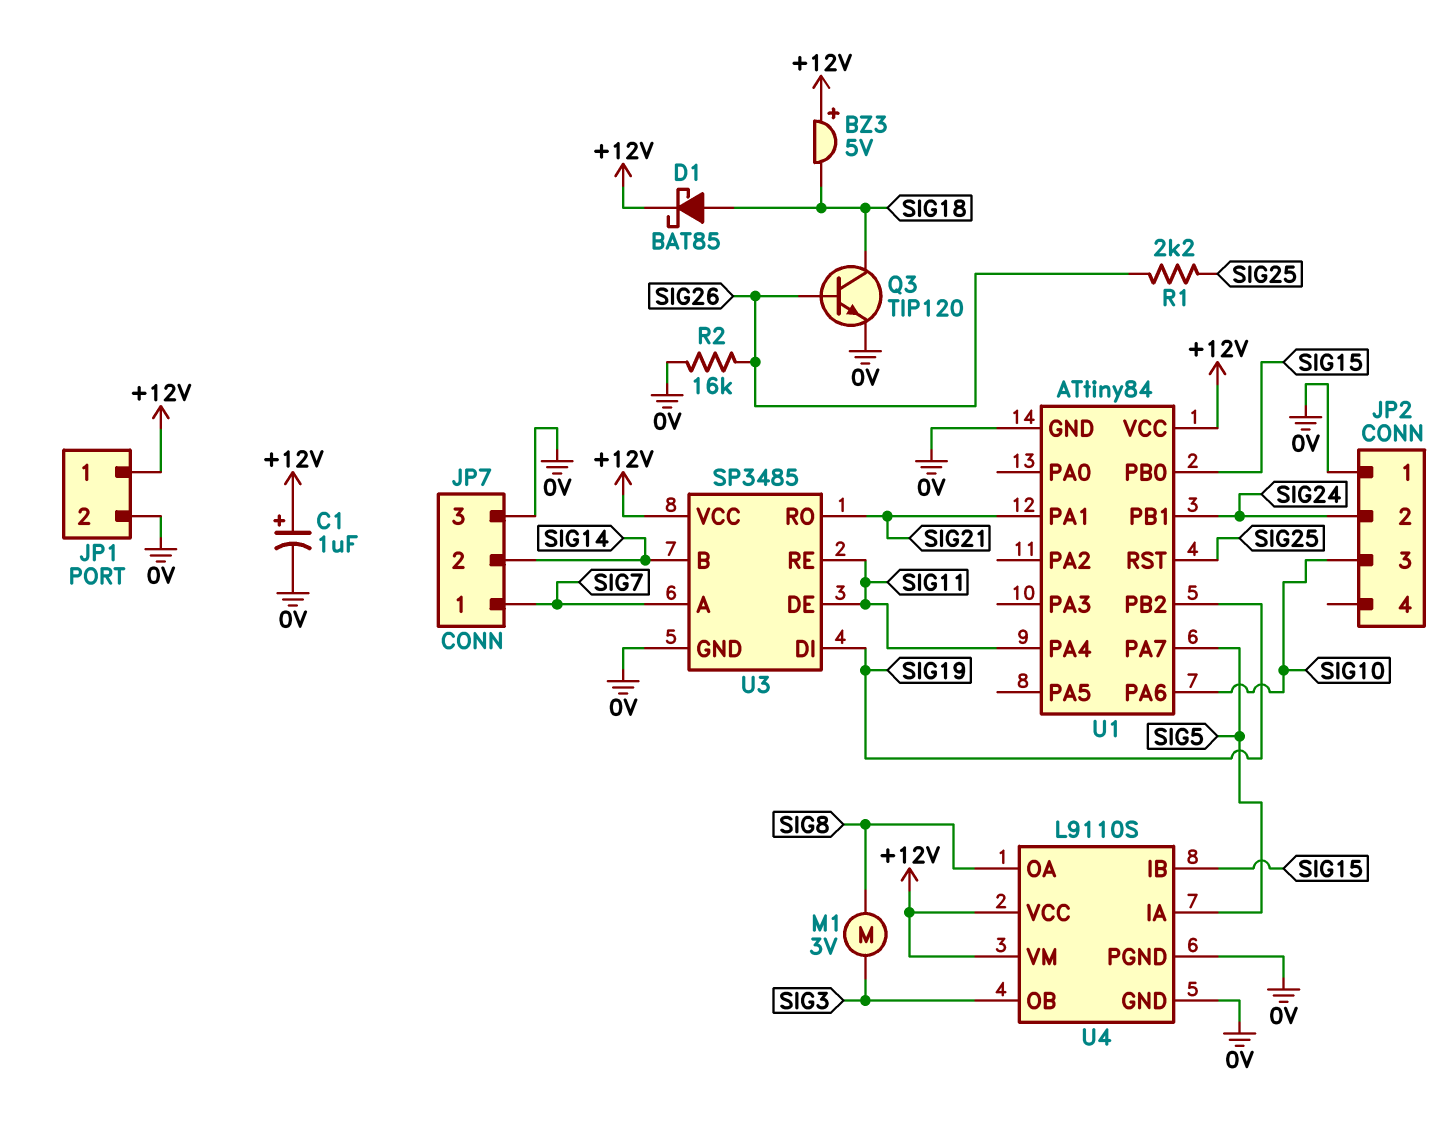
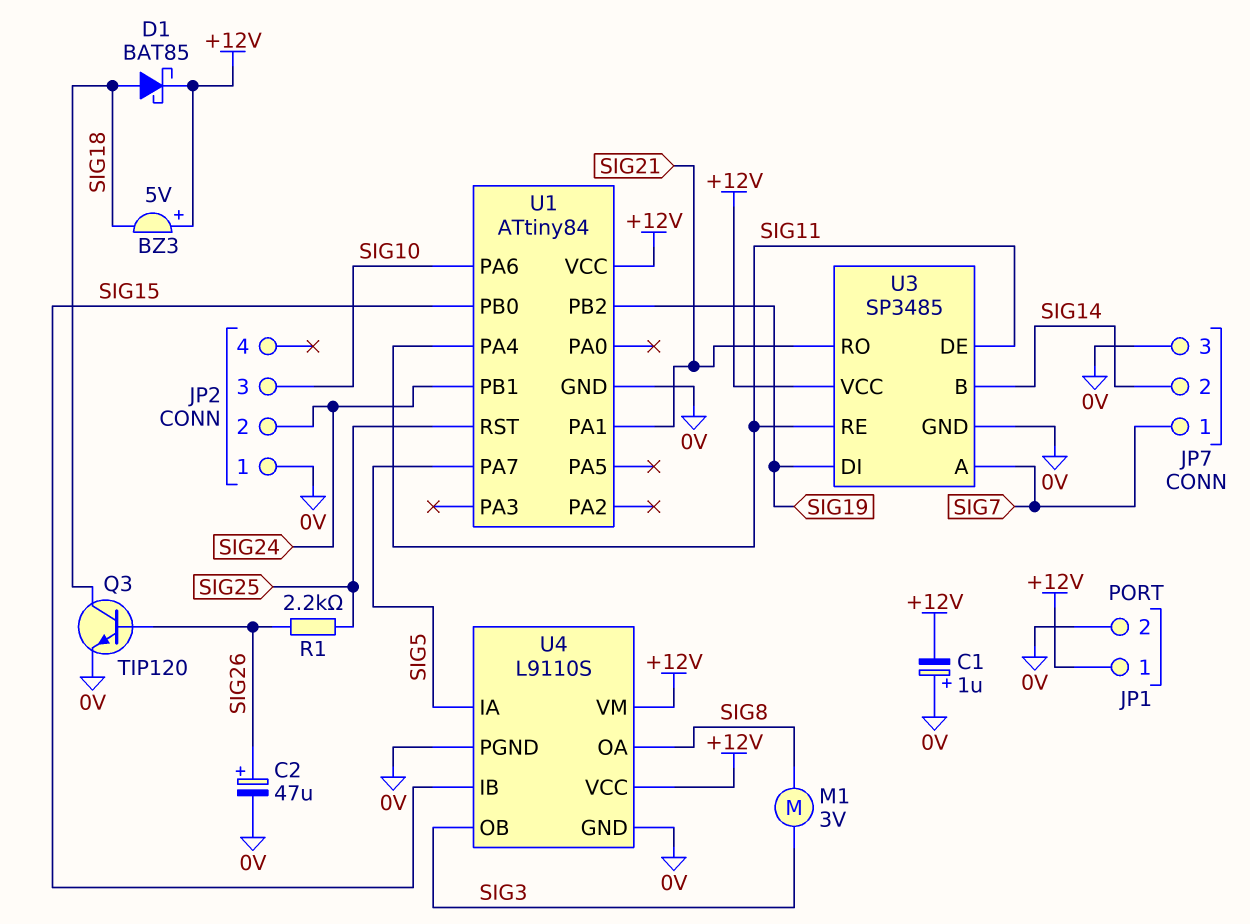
C1: 1uF (plus +12V, minus 0V) -> 1uF (plus 0V, minus +12V)
C2: none -> 47uF (plus SIG26, minus 0V)
R2: 16k (0V, SIG26) -> none

